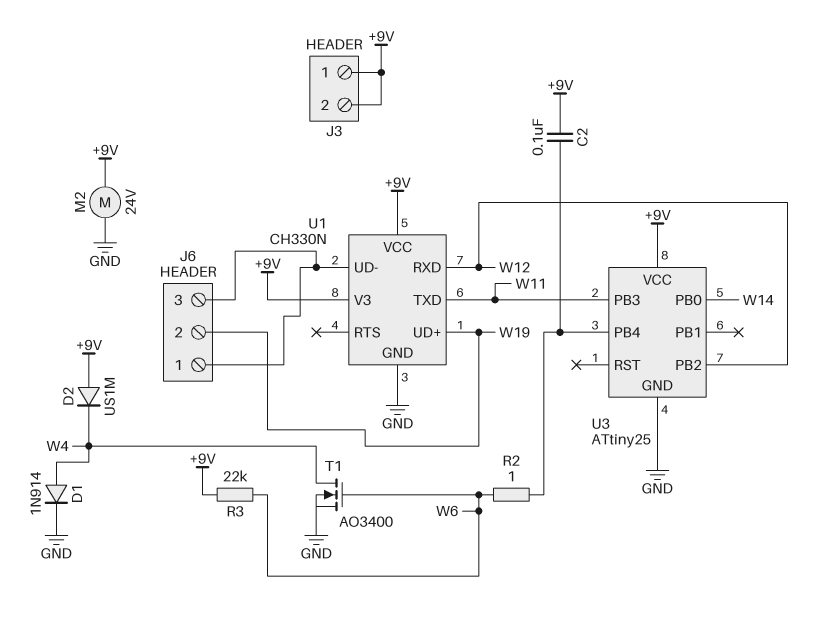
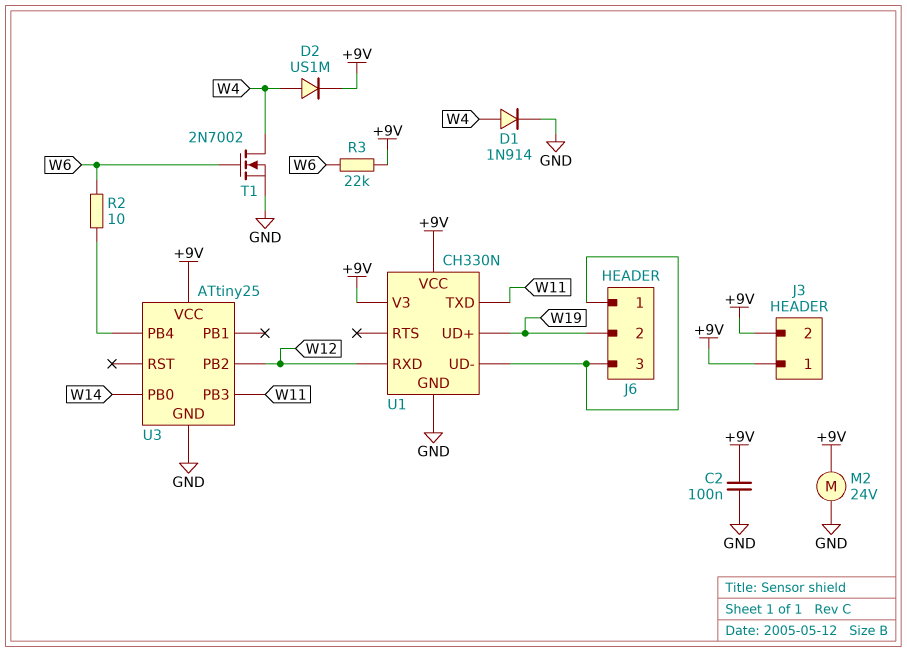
C2: 100nF (+9V, U3/PB4) -> 100nF (+9V, GND)
D2: diode US1M (A +9V, K W4) -> diode US1M (A W4, K +9V)
R2: 1 (U3/PB4, W6) -> 10 (U3/PB4, W6)
T1: NMOS AO3400 (G W6, D W4, S GND) -> NMOS 2N7002 (G W6, D W4, S GND)

